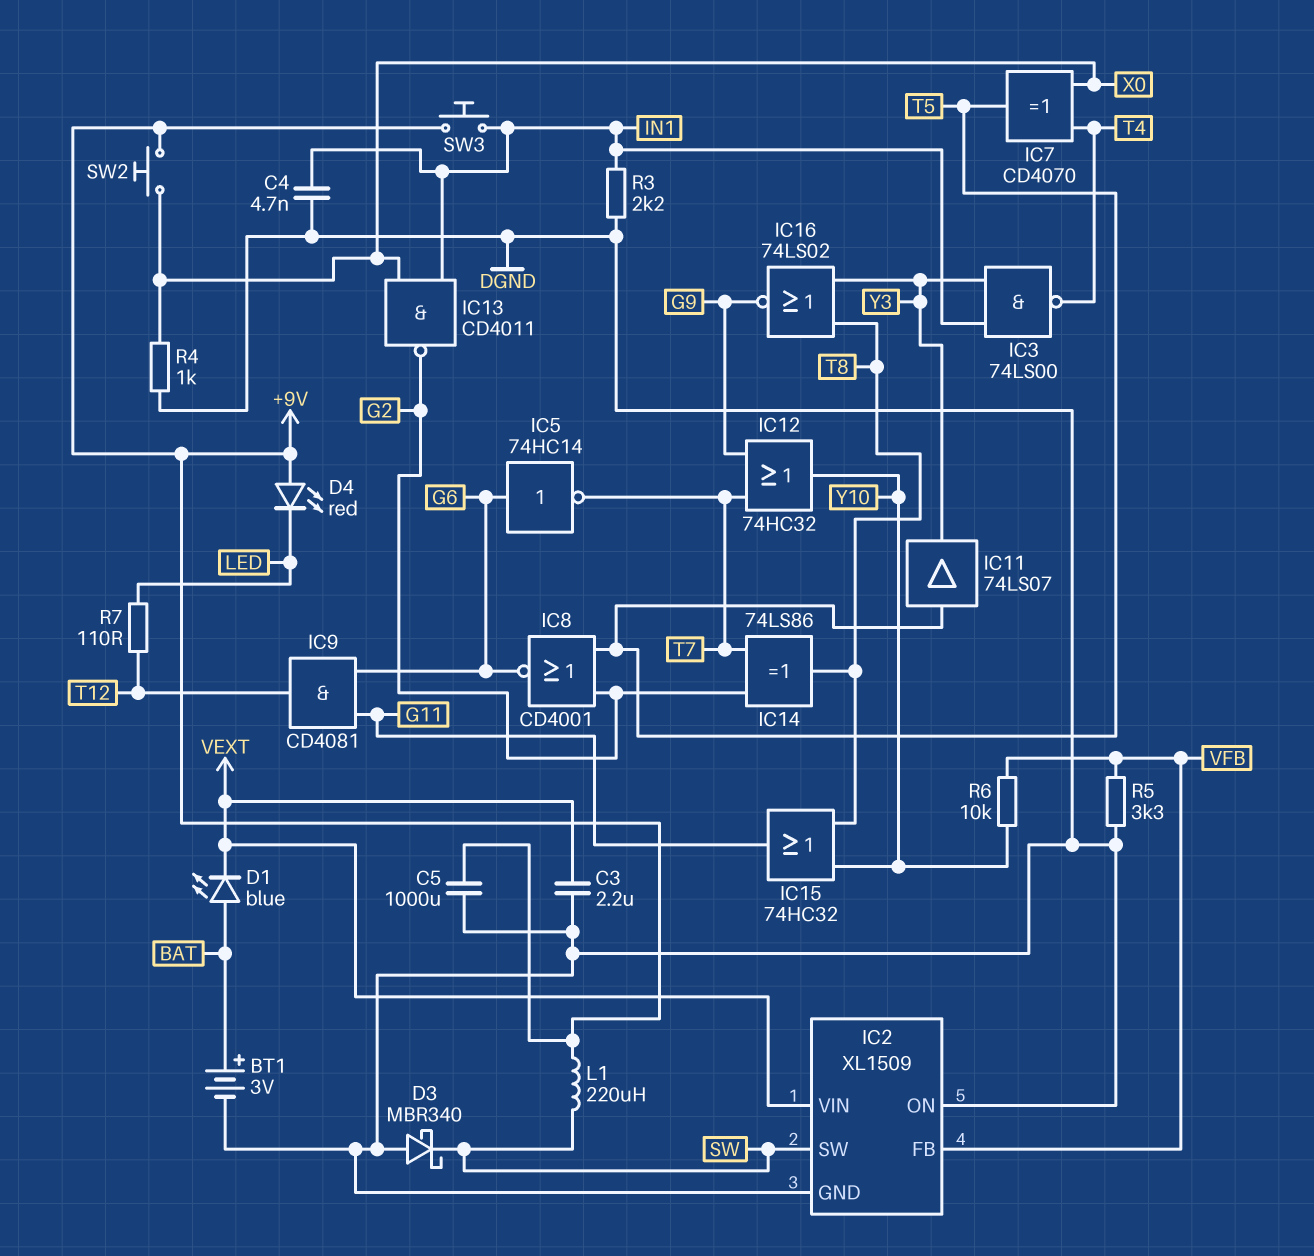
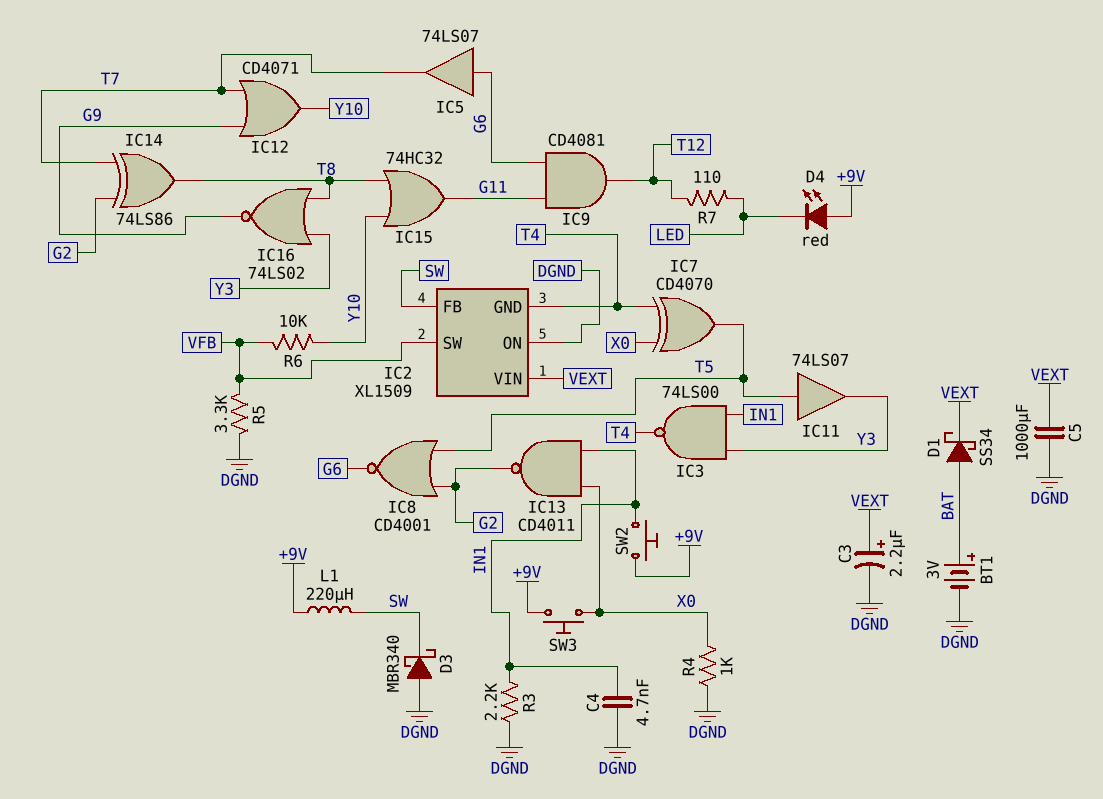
C3: 2.2uF (DGND, VEXT) -> 2.2uF (plus VEXT, minus DGND)
C5: 1000uF (+9V, DGND) -> 1000uF (DGND, VEXT)
D1: LED blue (A BAT, K VEXT) -> schottky SS34 (A BAT, K VEXT)
IC2 pin FB: VFB -> SW
IC2 pin GND: DGND -> T4
IC2 pin SW: SW -> VFB
IC5: NOT 74HC14 (in G6, out T7) -> buffer 74LS07 (in G6, out T7)
IC12: OR 74HC32 (in G9, in T7, out Y10) -> OR CD4071 (in G9, in T7, out Y10)
SW2: button (+9V, X0) -> button (+9V, IN1)
SW3: button (+9V, IN1) -> button (+9V, X0)

